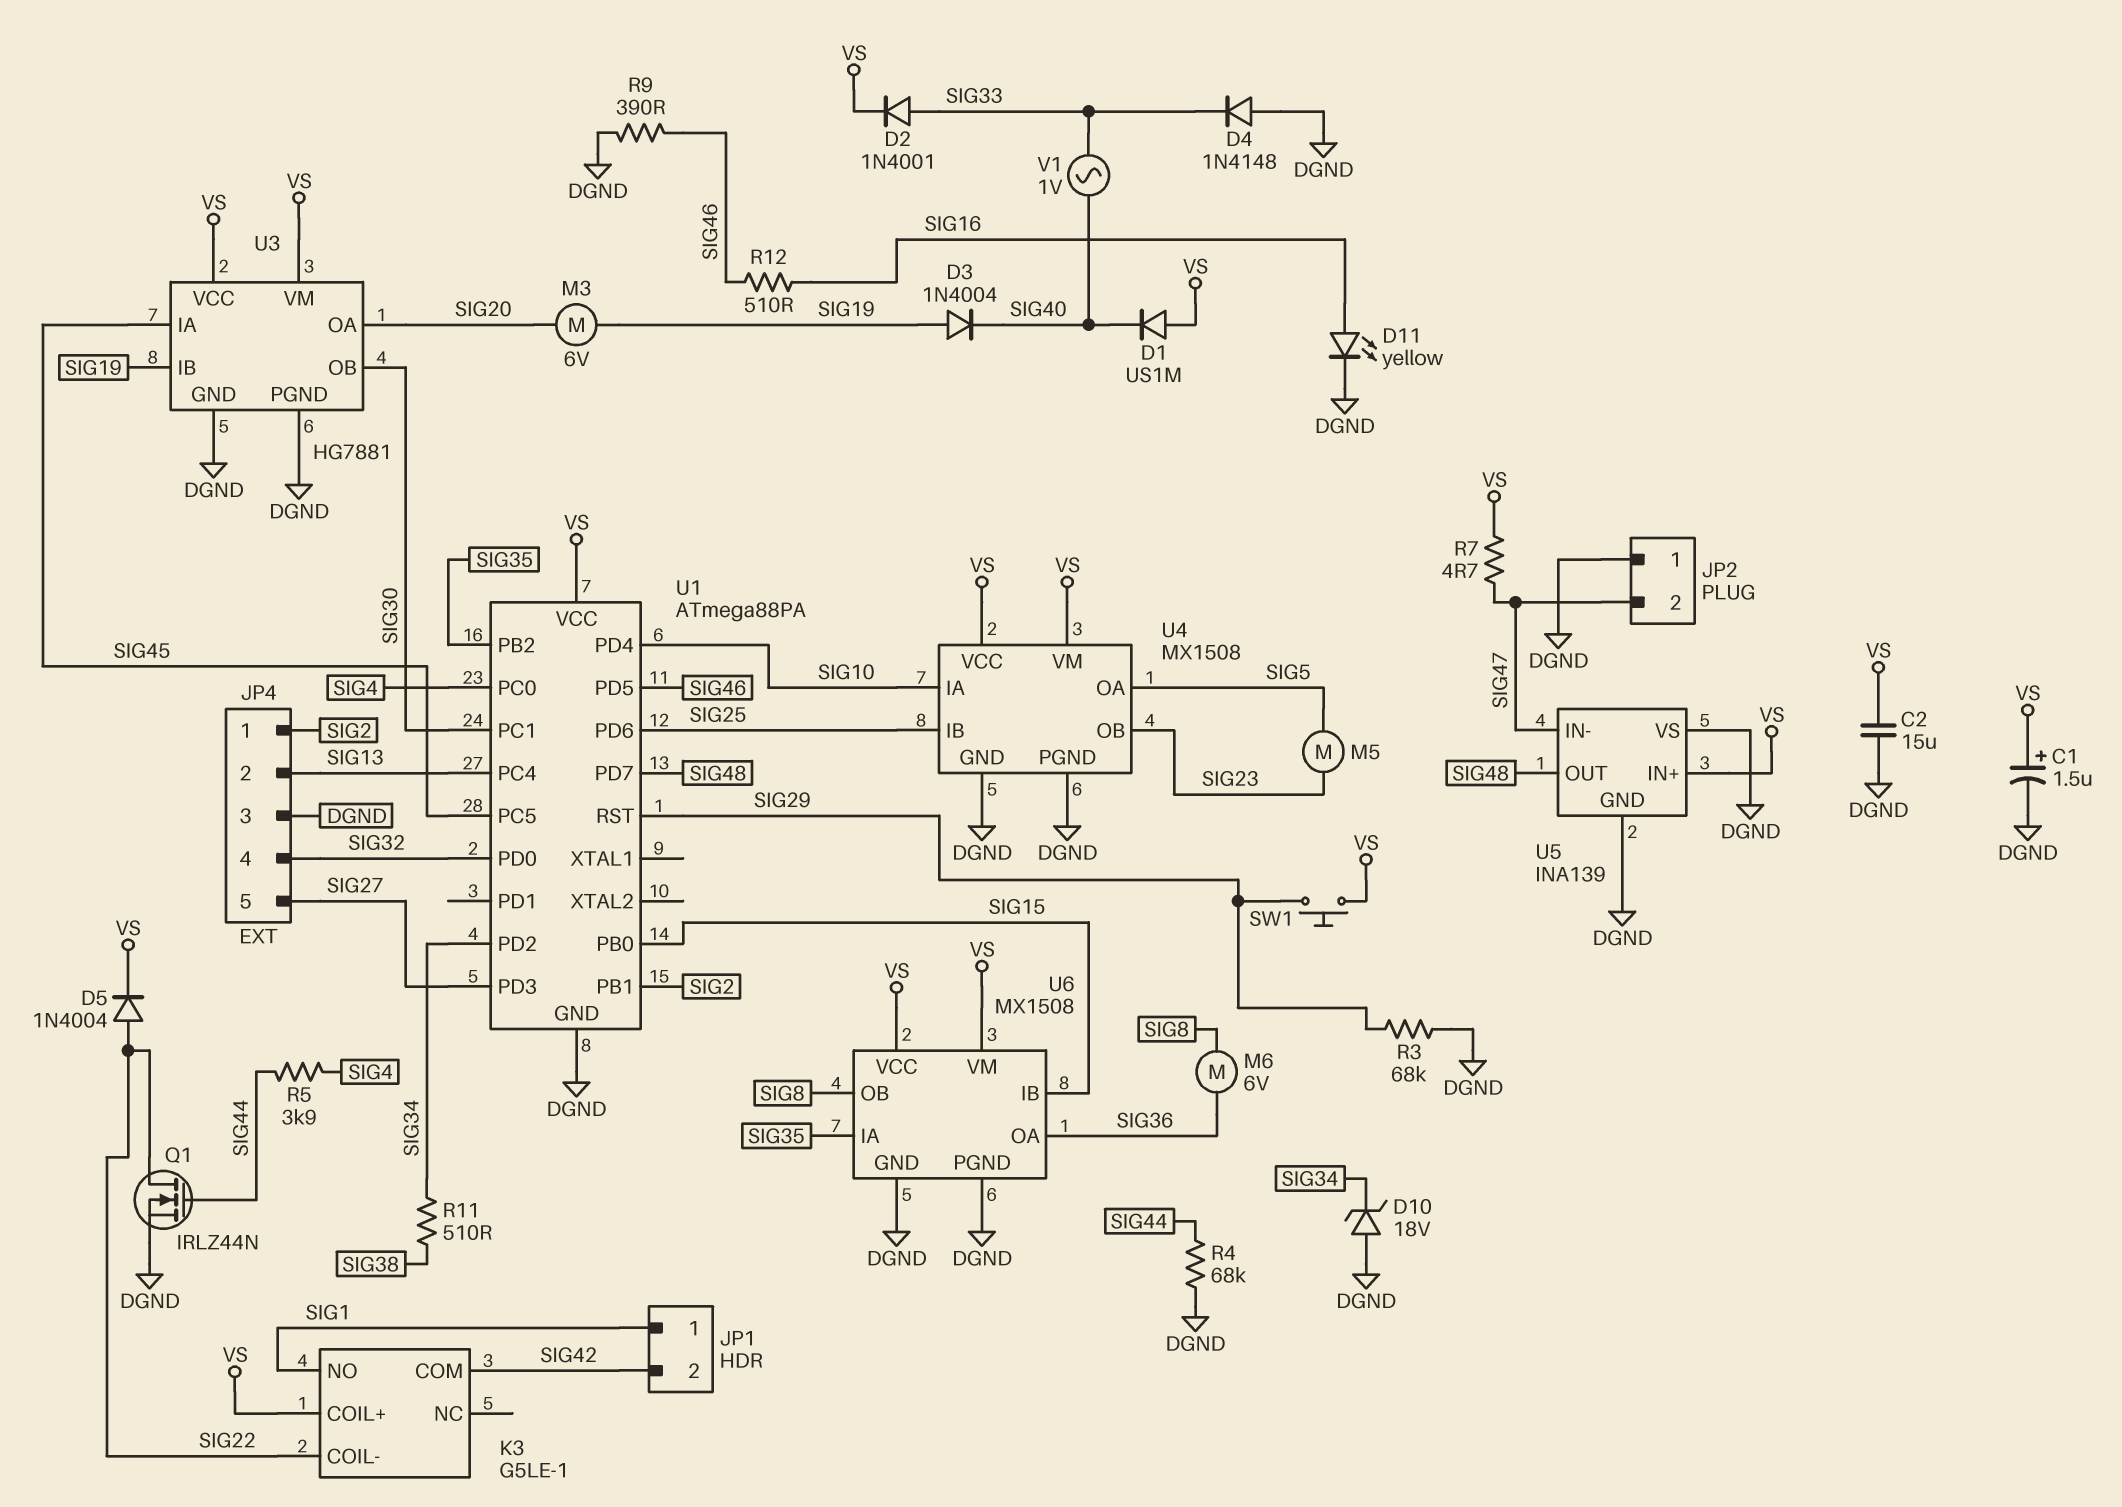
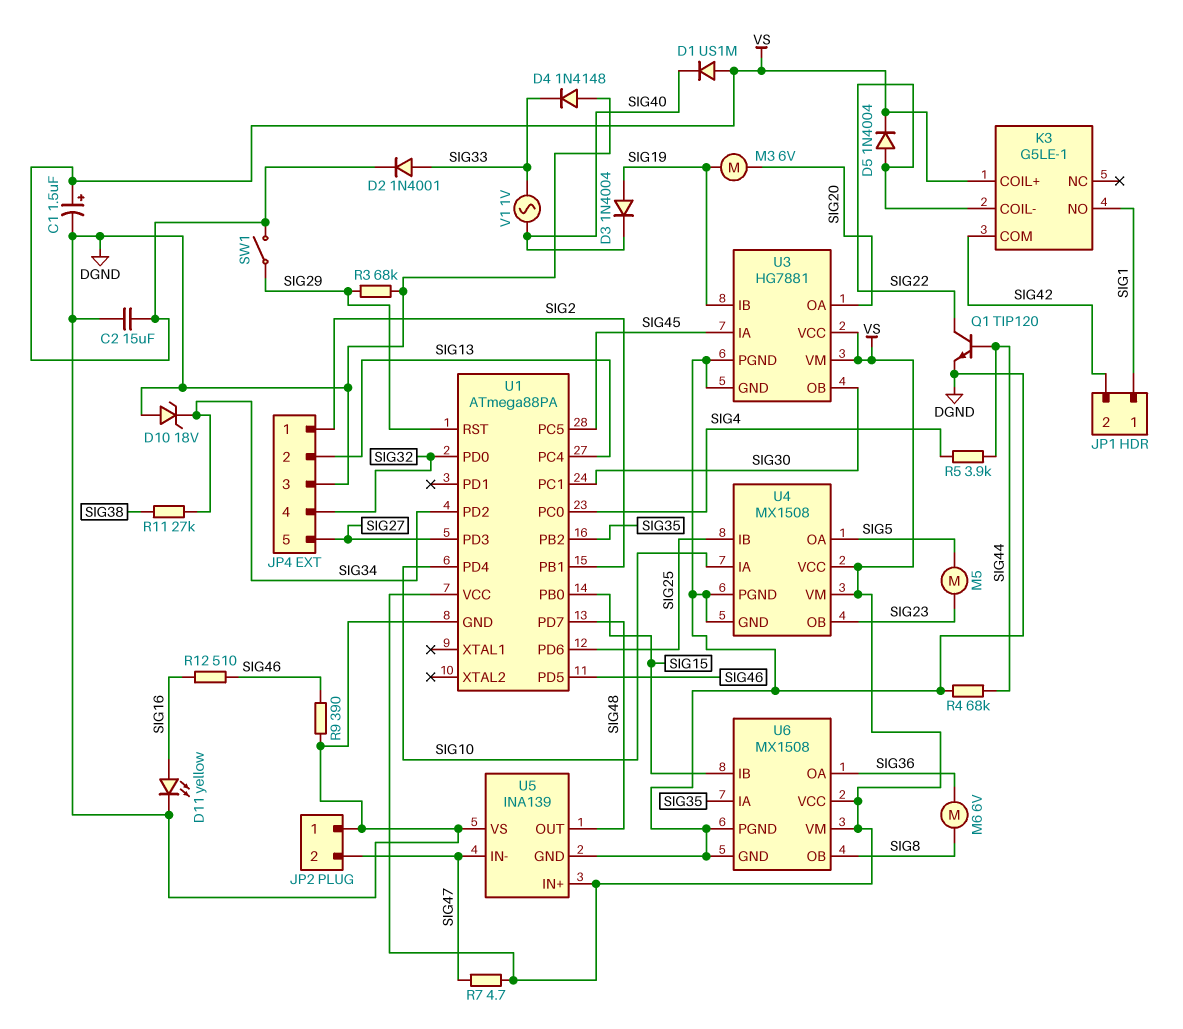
Q1: NMOS IRLZ44N (G SIG44, D SIG22, S DGND) -> NPN TIP120 (B SIG44, C SIG22, E DGND)
R11: 510 (SIG34, SIG38) -> 27k (SIG34, SIG38)
SW1: button (SIG29, VS) -> switch (SIG29, VS)

